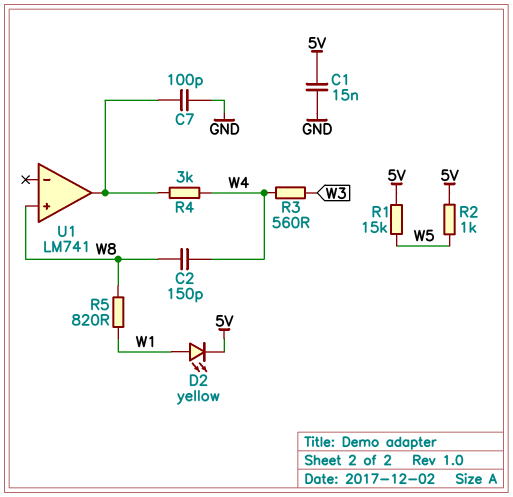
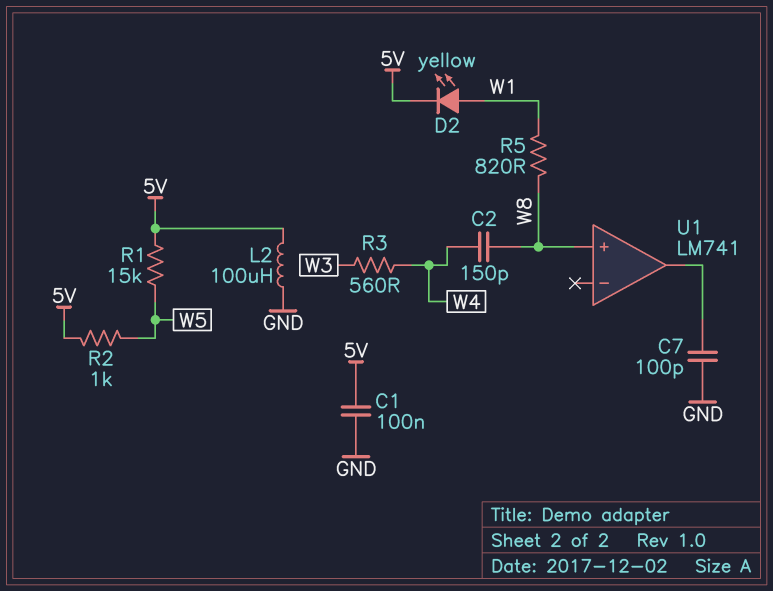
C1: 15nF (5V, GND) -> 100nF (5V, GND)
L2: none -> 100uH (5V, GND)
R4: 3k (U1/out, W4) -> none

